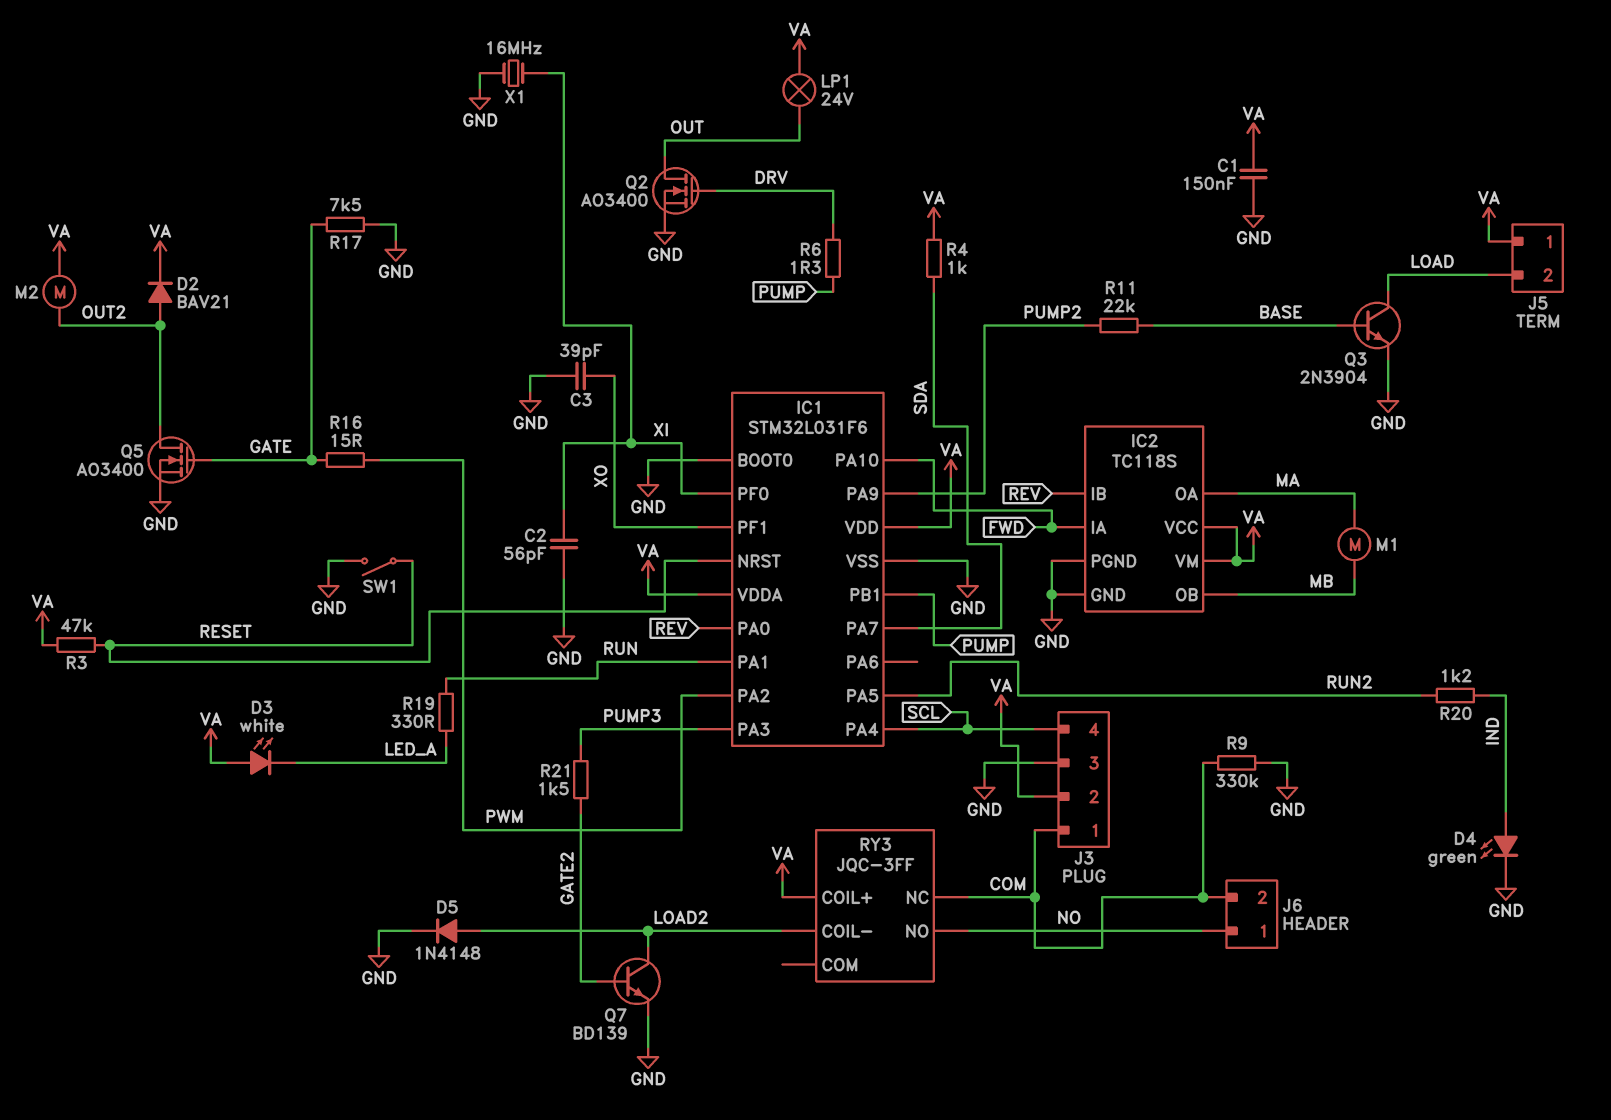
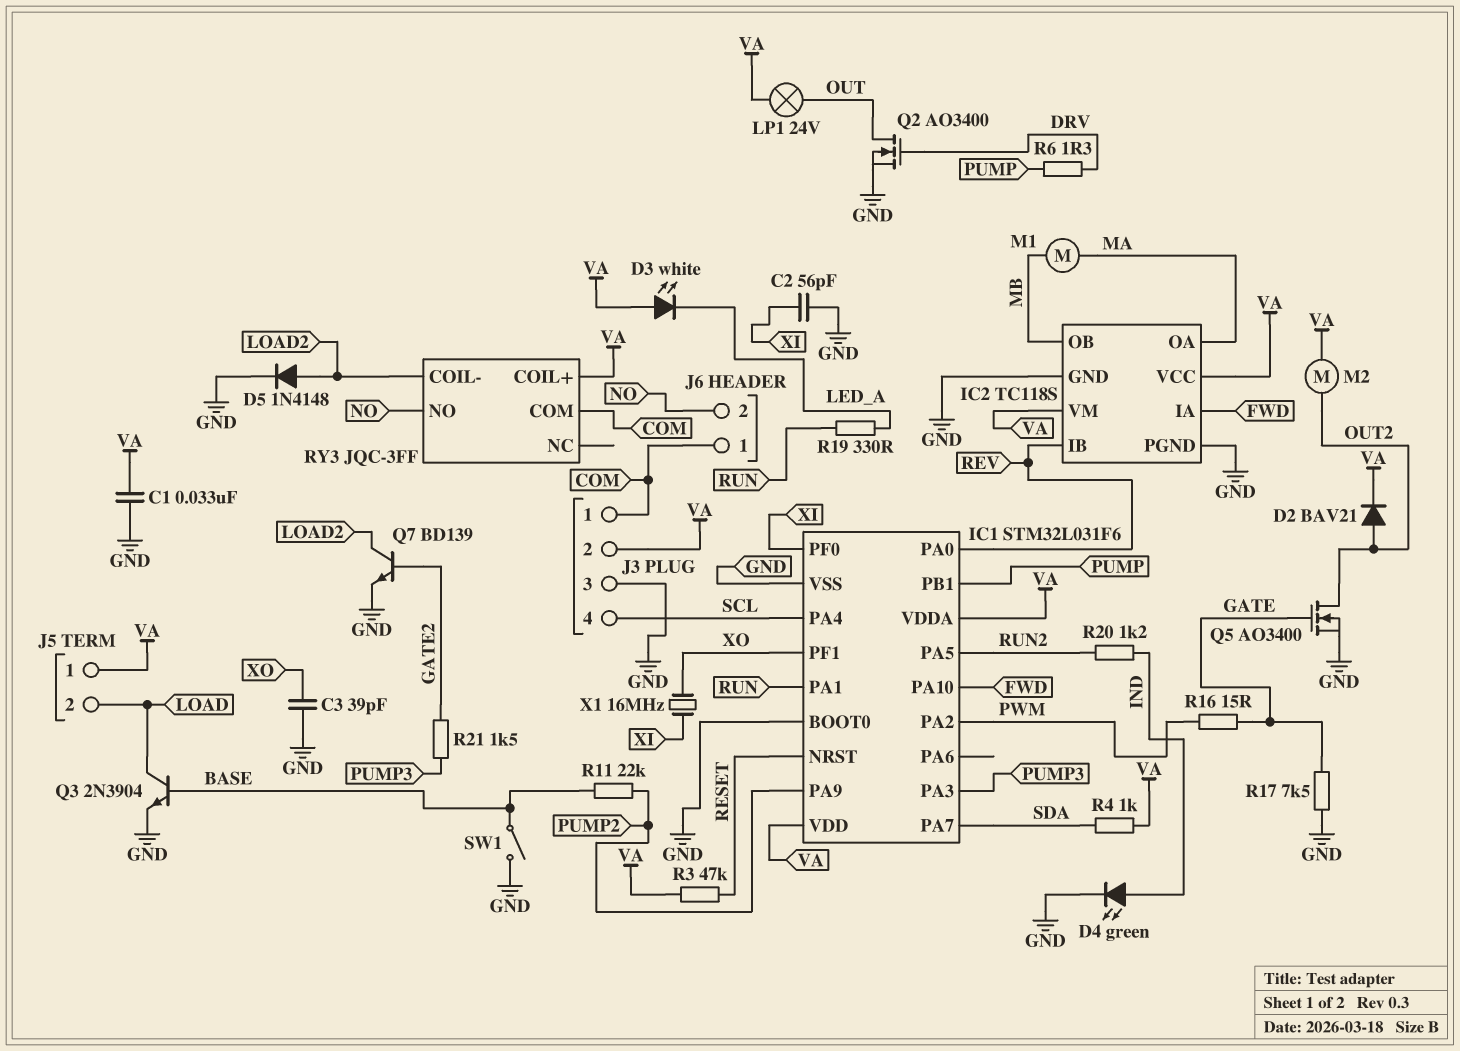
C1: 150nF (GND, VA) -> 33nF (GND, VA)
J6 pin 1: NO -> COM
J6 pin 2: COM -> NO
R9: 330k (COM, GND) -> none
RY3 pin COM: none -> COM
RY3 pin NC: COM -> none
SW1: switch (GND, RESET) -> switch (BASE, GND)
X1: 16MHz (GND, XI) -> 16MHz (XI, XO)

